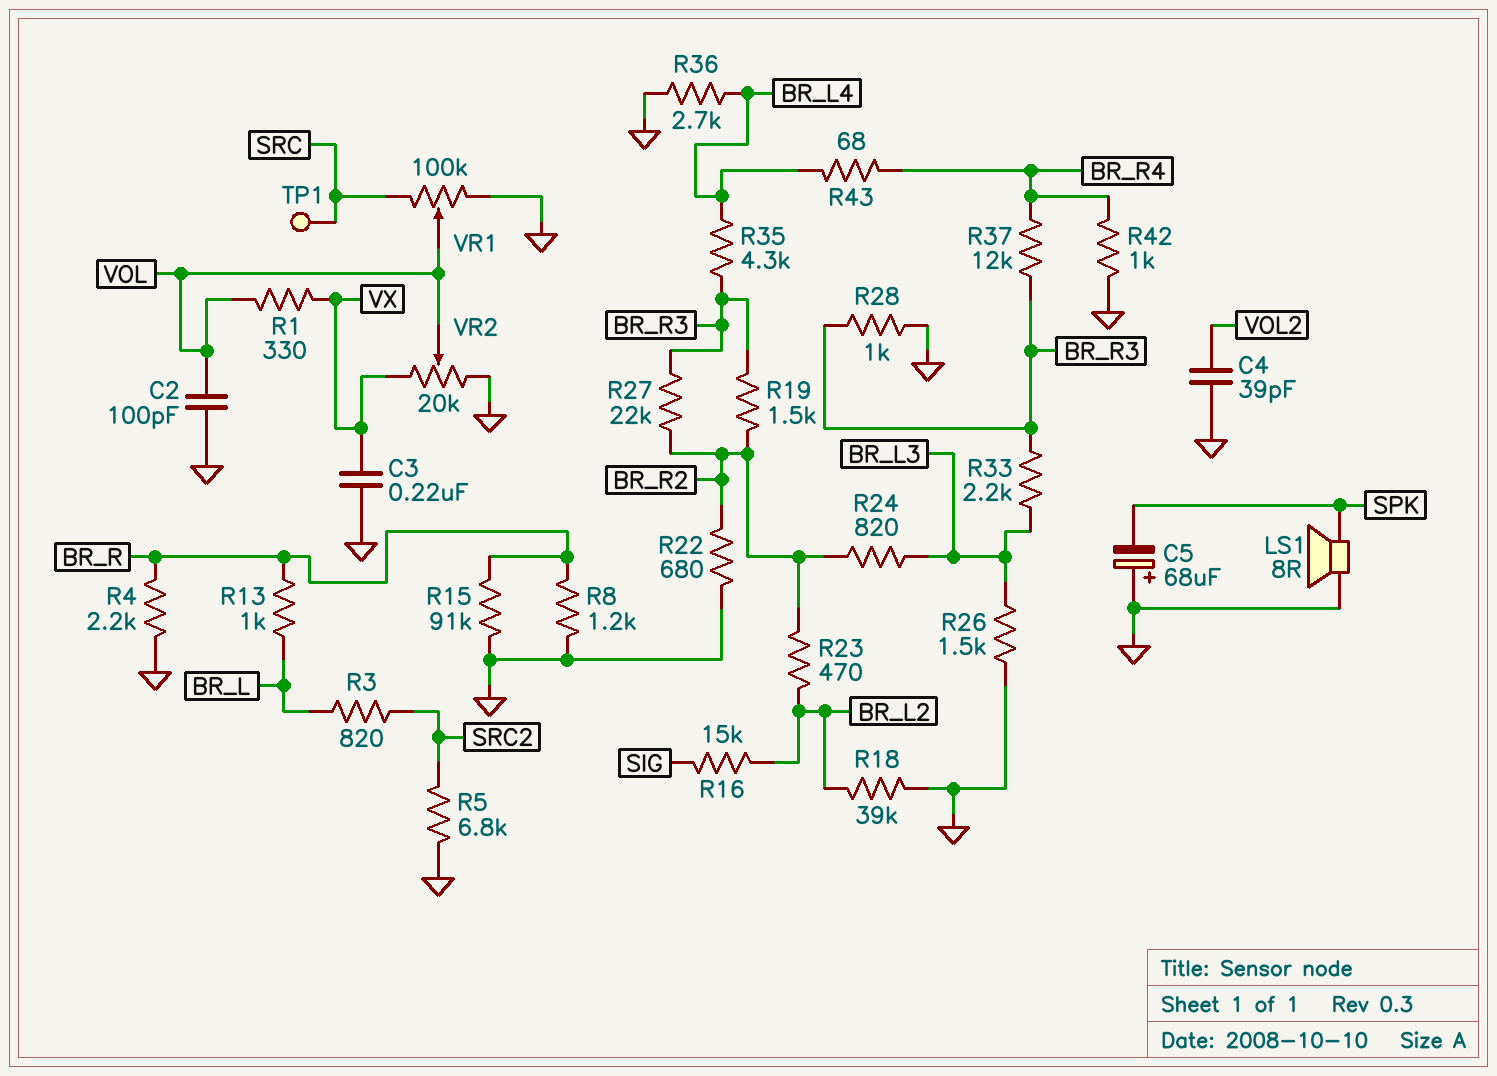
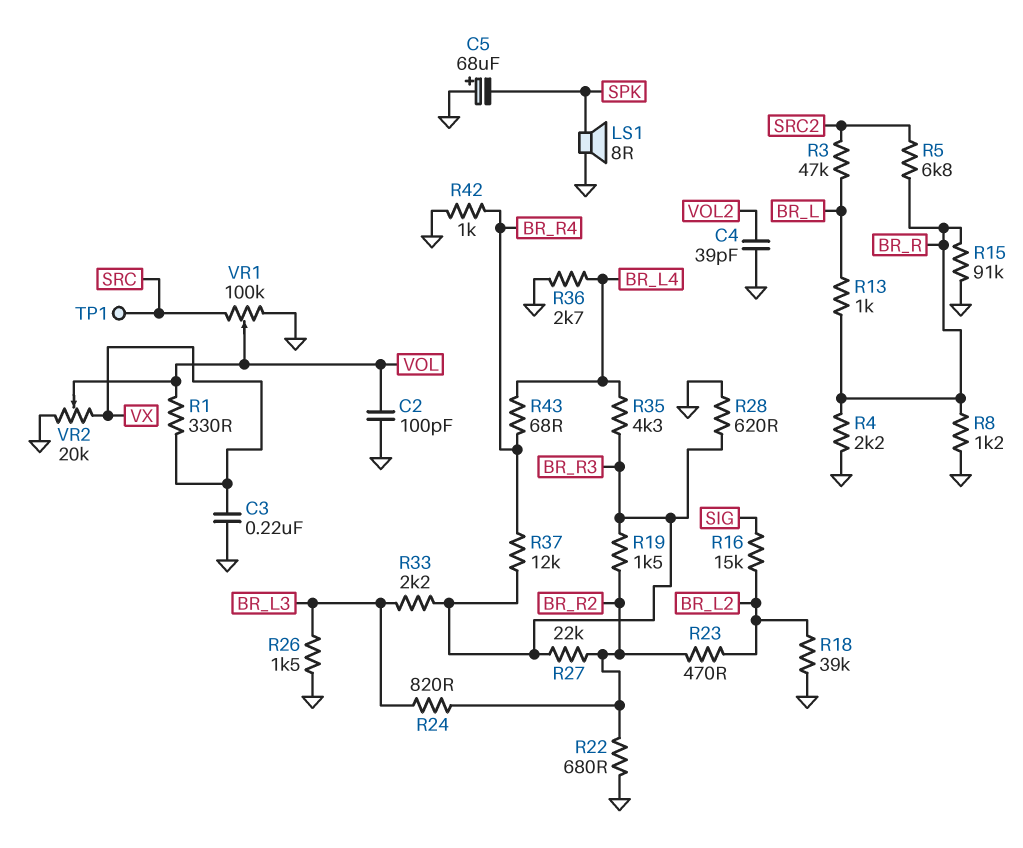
R3: 820 (BR_L, SRC2) -> 47k (BR_L, SRC2)
R5: 6.8k (GND, SRC2) -> 6.8k (BR_R, SRC2)
R28: 1k (BR_R3, GND) -> 620 (BR_R3, GND)

